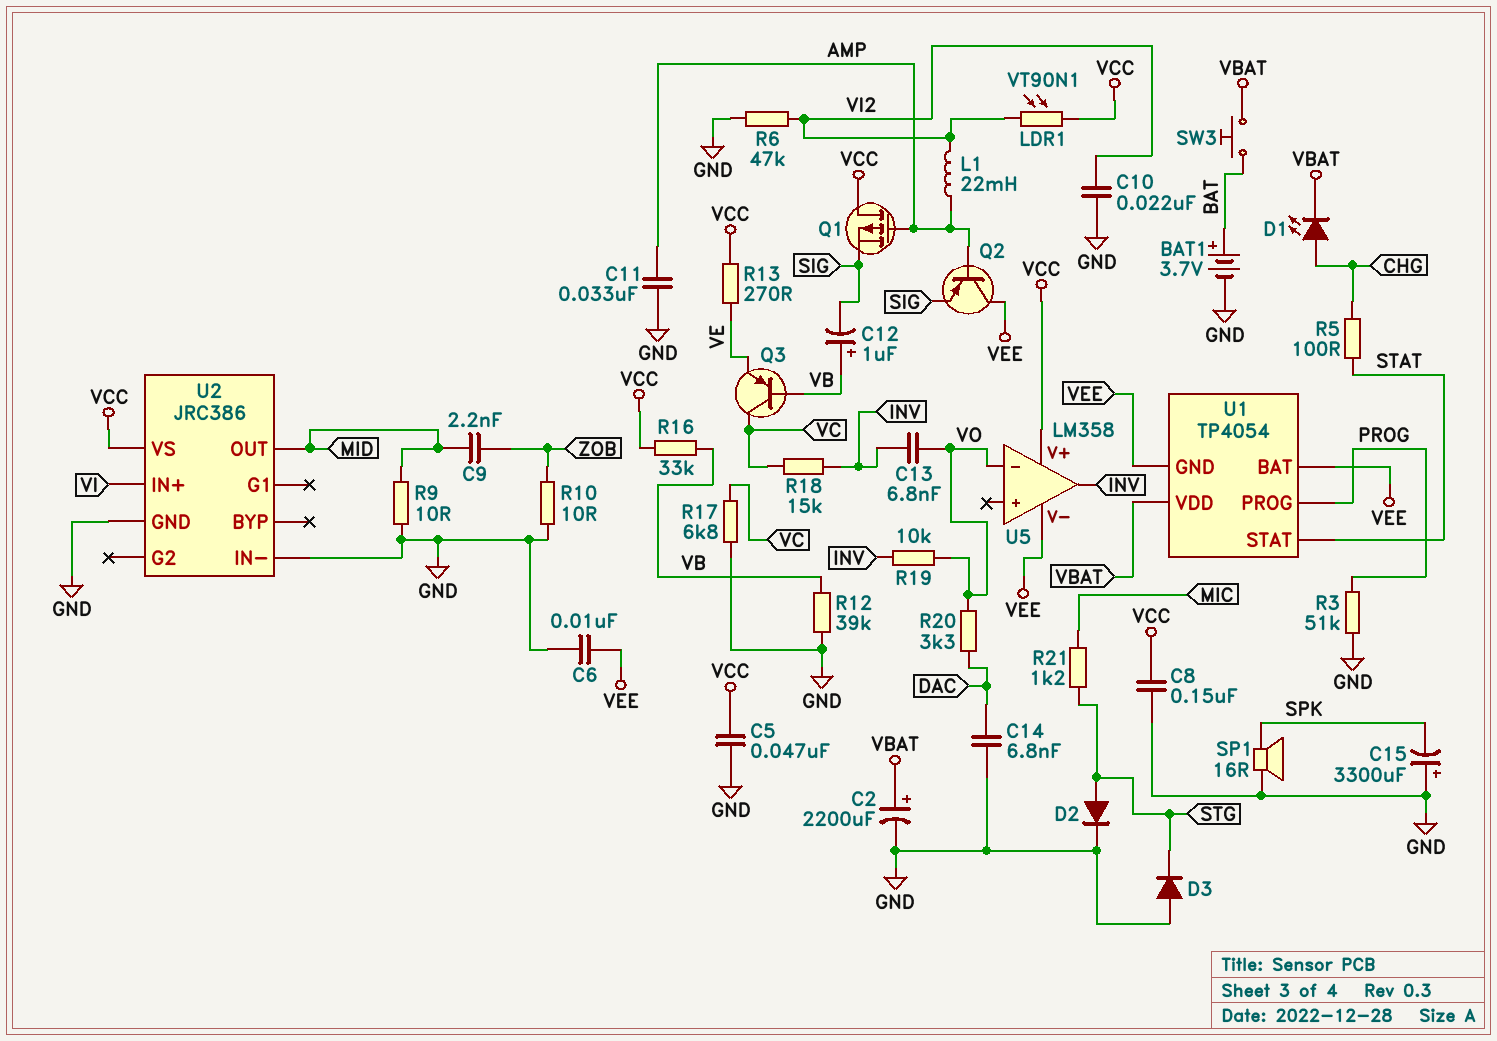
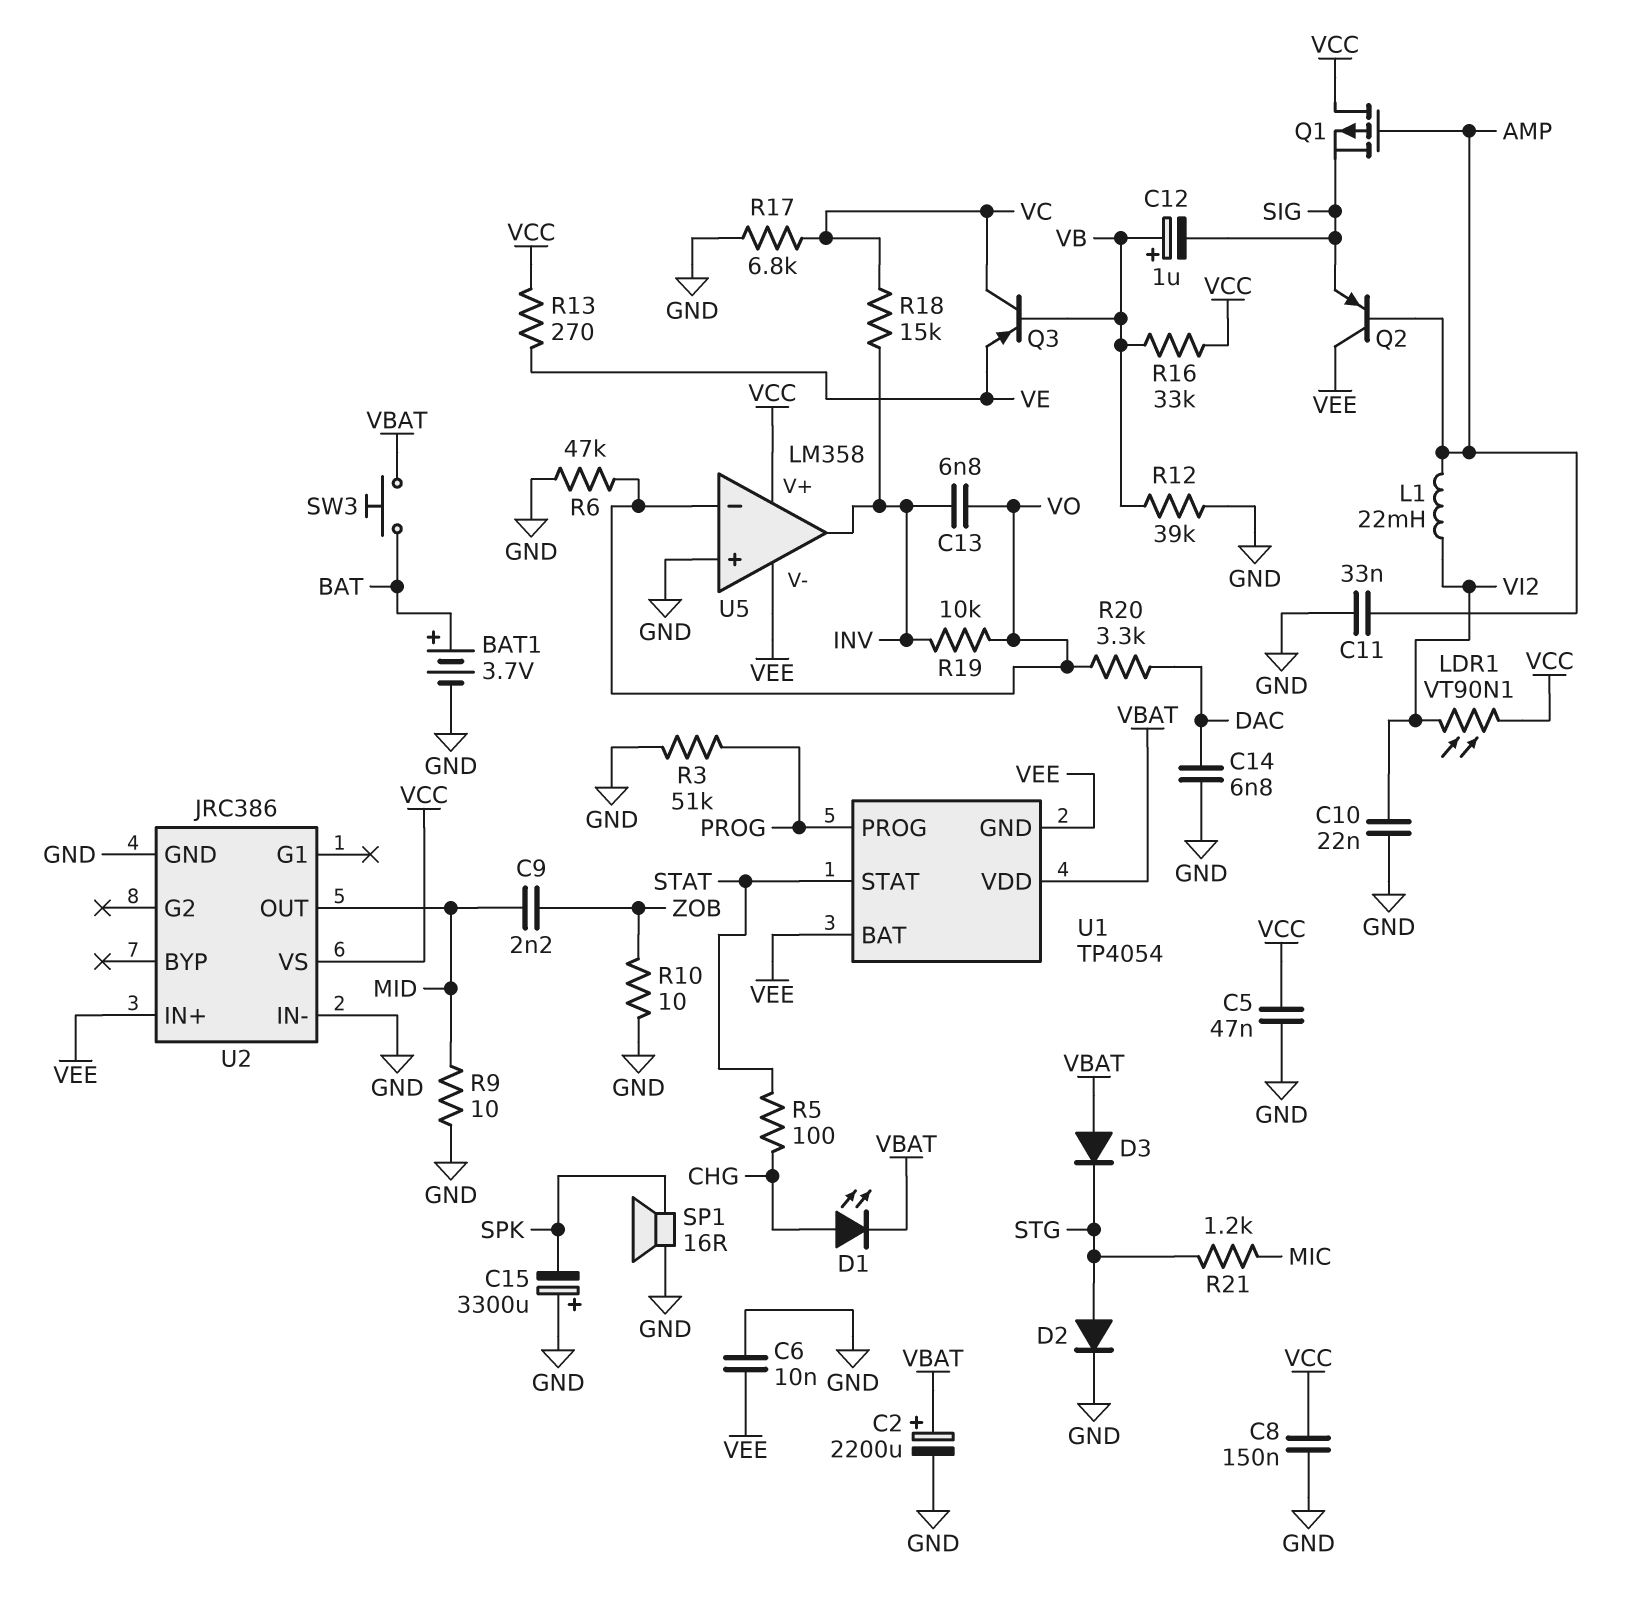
D3: diode (A GND, K STG) -> diode (A VBAT, K STG)
R6: 47k (GND, VI2) -> 47k (GND, VO)
U2 pin IN+: VI -> VEE
U5 pin in+: none -> GND

